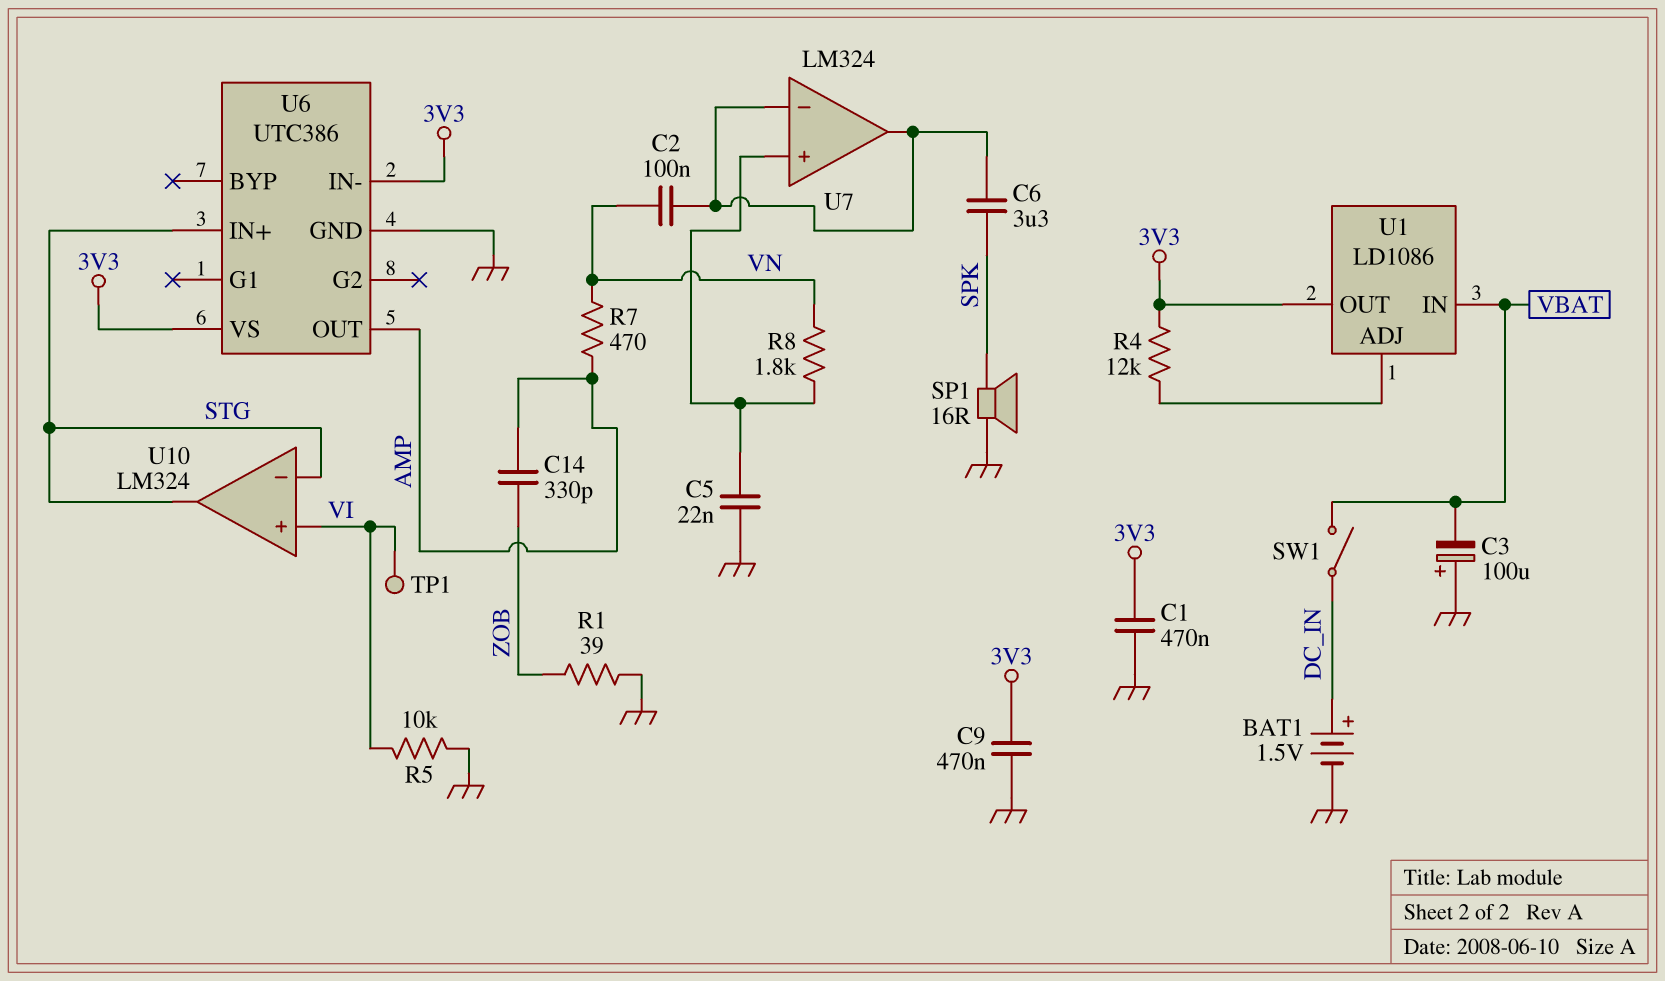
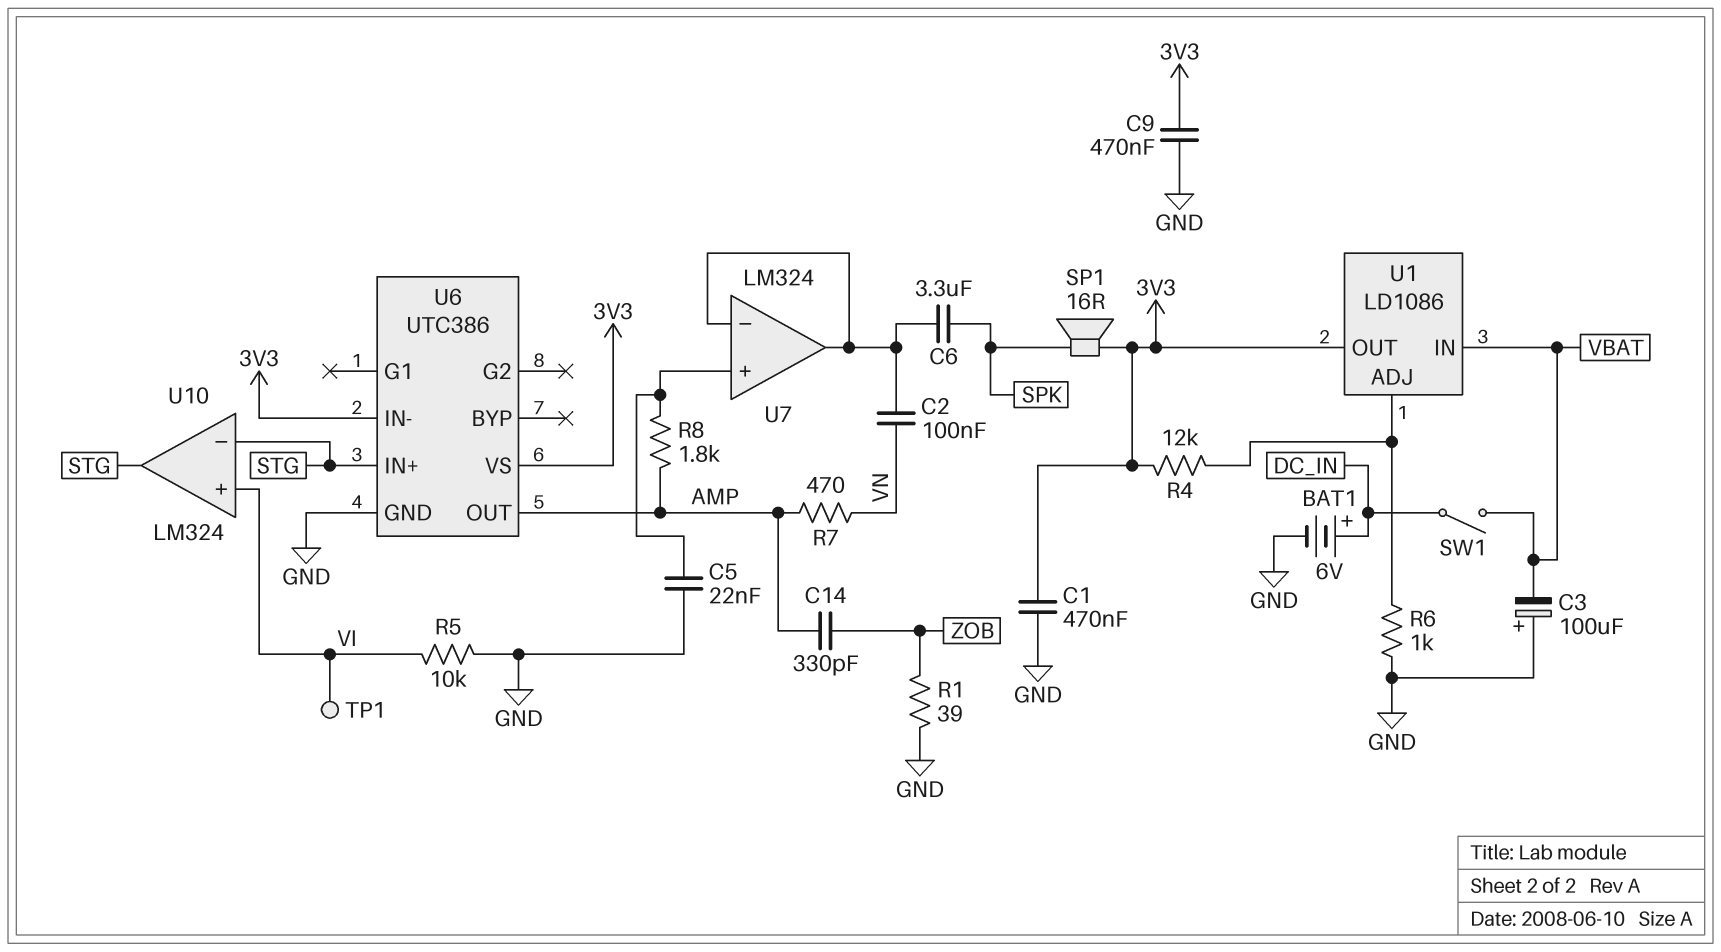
BAT1: 1.5V (plus DC_IN, minus GND) -> 6V (plus DC_IN, minus GND)
R6: none -> 1k (GND, U1/ADJ)
R8: 1.8k (U7/in+, VN) -> 1.8k (AMP, U7/in+)
SP1: speaker 16R (GND, SPK) -> speaker 16R (3V3, SPK)

